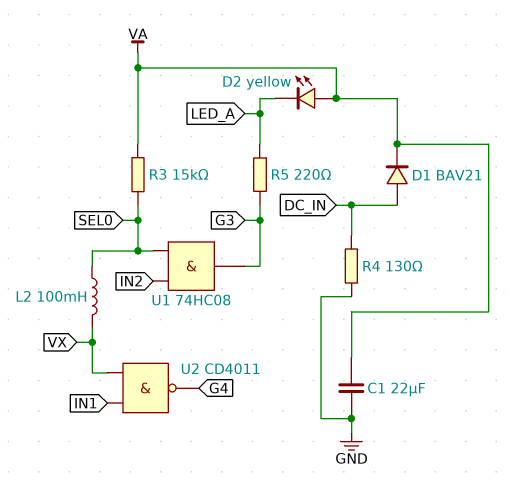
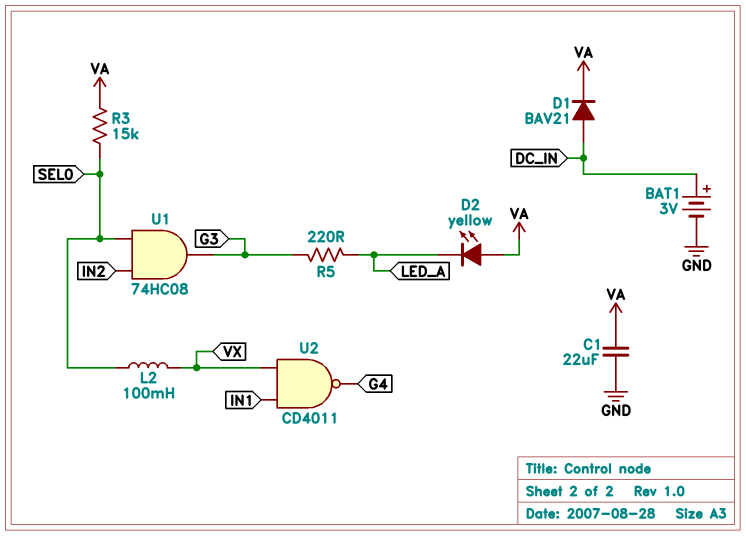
BAT1: none -> 3V (plus DC_IN, minus GND)
R4: 130 (DC_IN, GND) -> none

